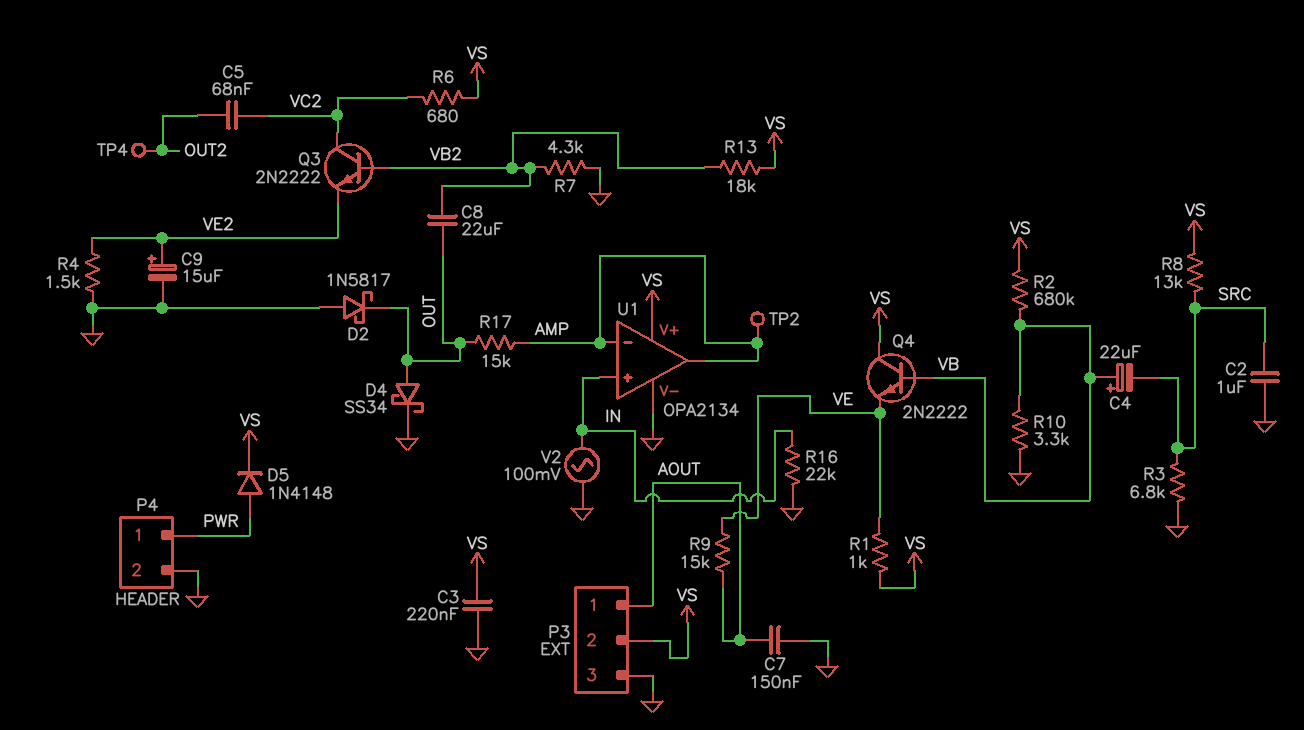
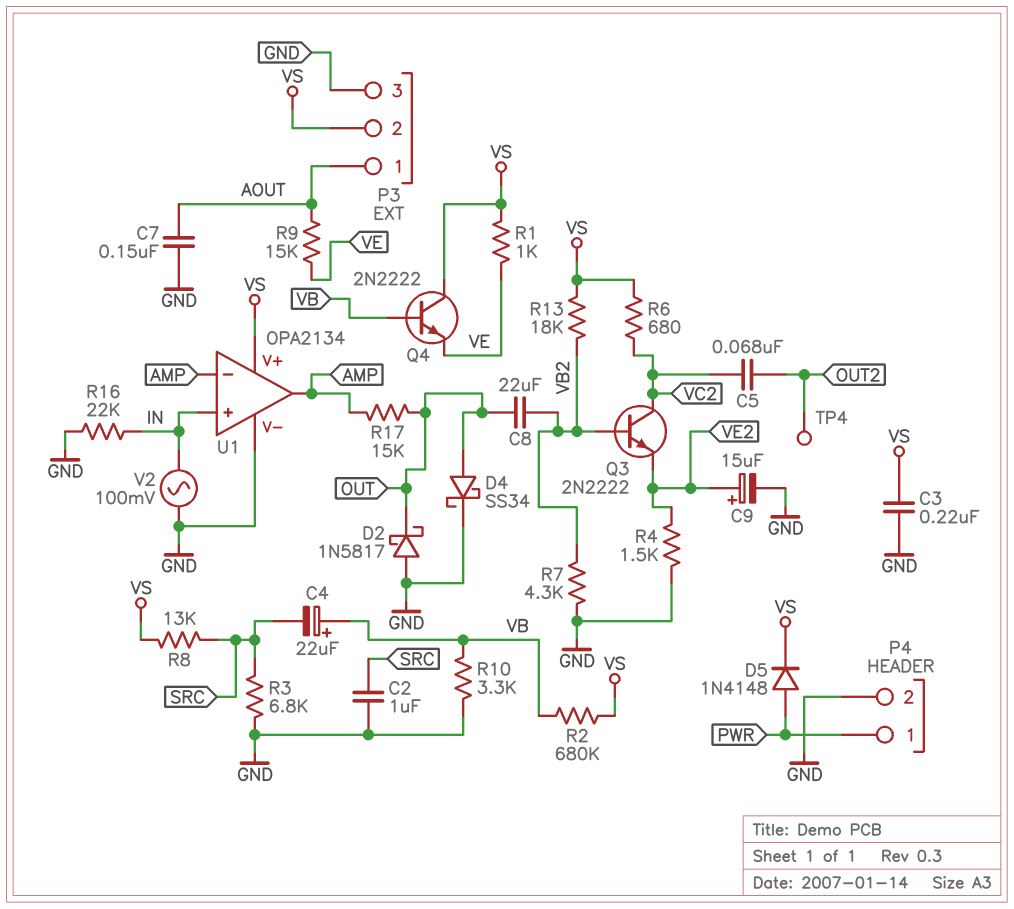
TP2: test point (AMP) -> none

